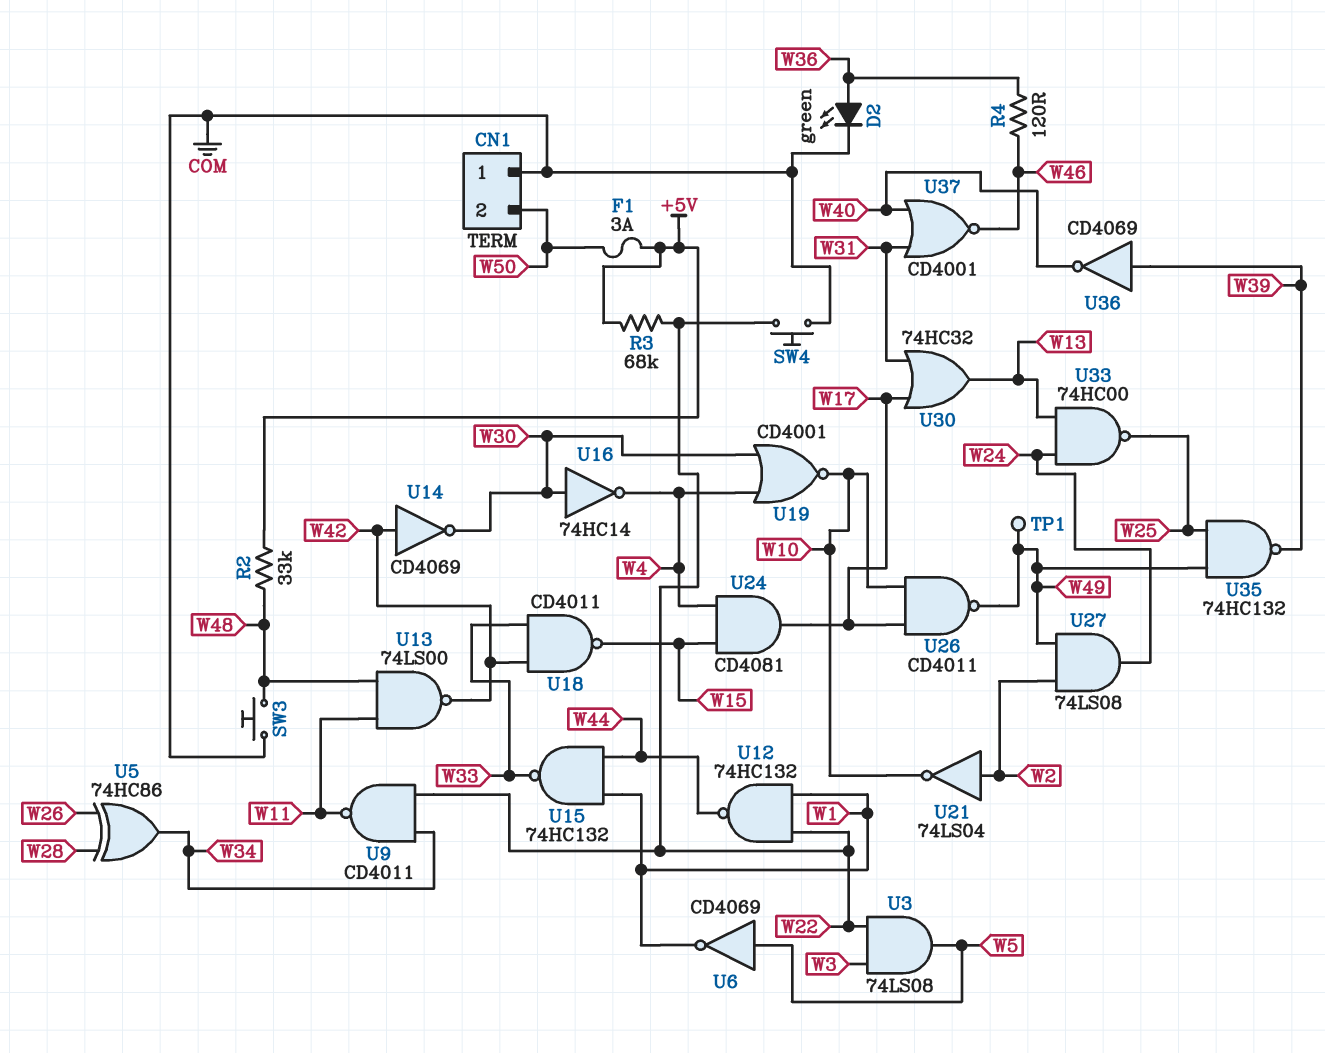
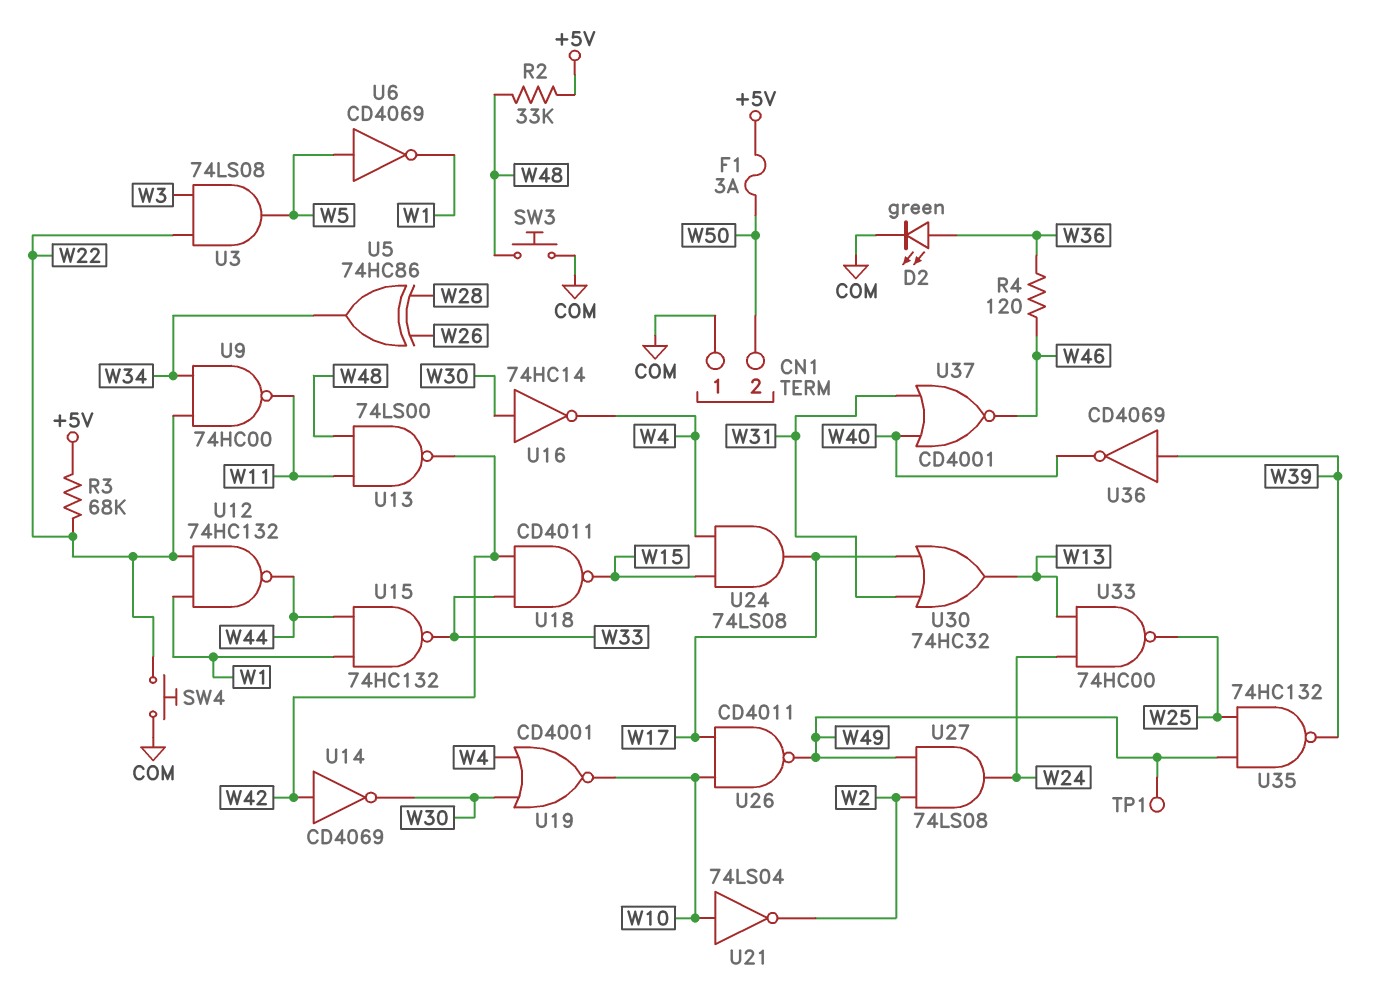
U9: NAND CD4011 (in W22, in W34, out W11) -> NAND 74HC00 (in W22, in W34, out W11)
U21: NOT 74LS04 (in W2, out W10) -> NOT 74LS04 (in W10, out W2)
U24: AND CD4081 (in W4, in W15, out W17) -> AND 74LS08 (in W4, in W15, out W17)

